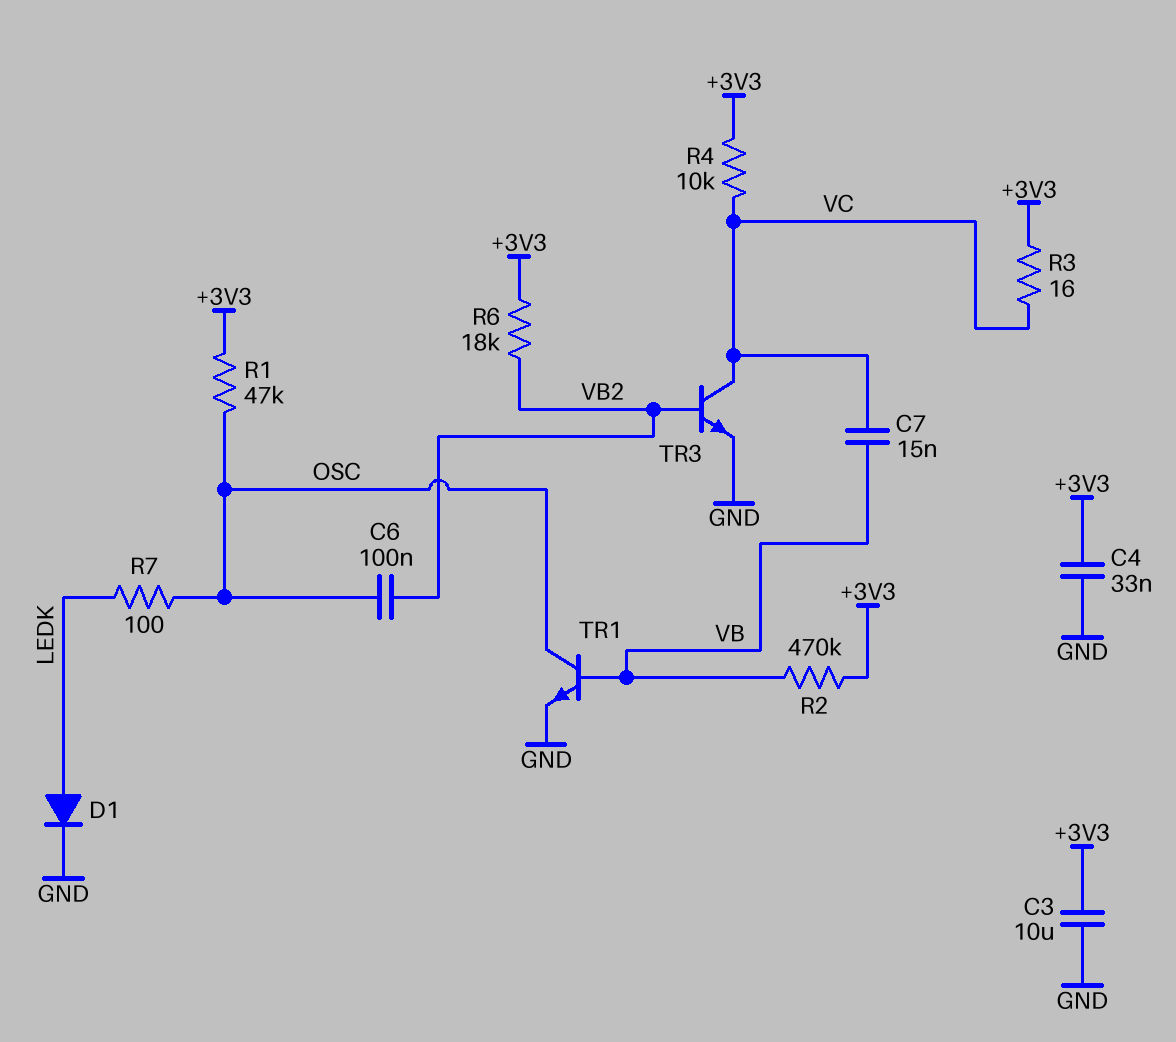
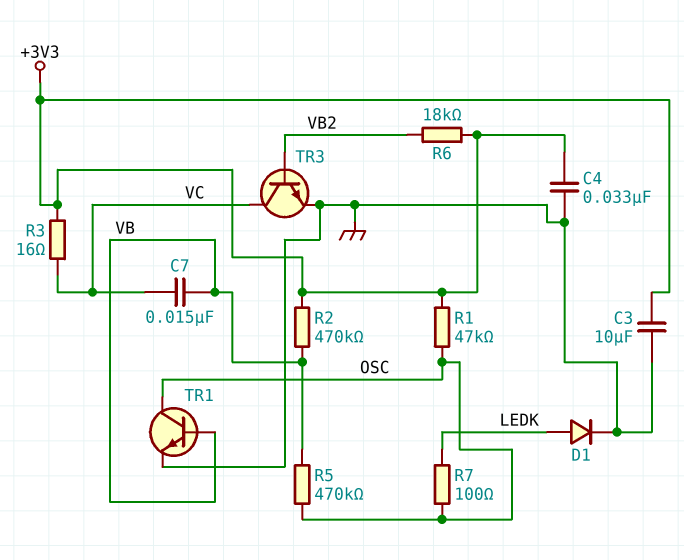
C6: 100nF (OSC, VB2) -> none
R4: 10k (+3V3, VC) -> none
R5: none -> 470k (OSC, VB)

